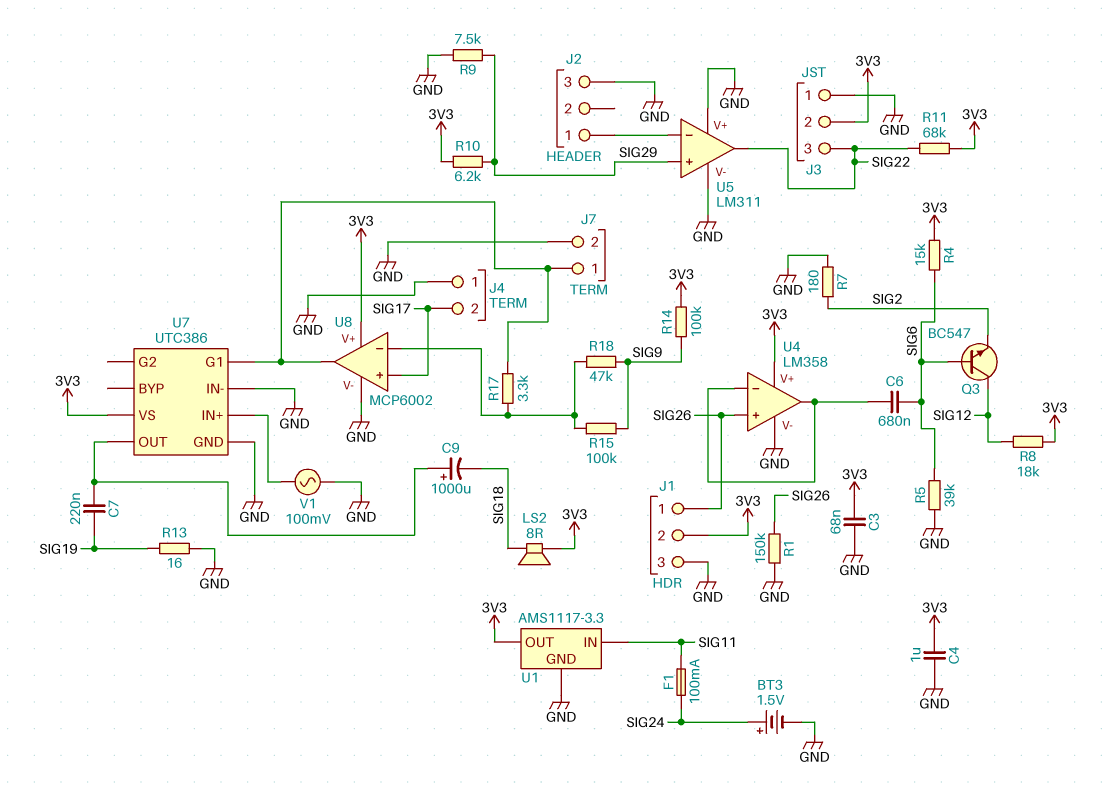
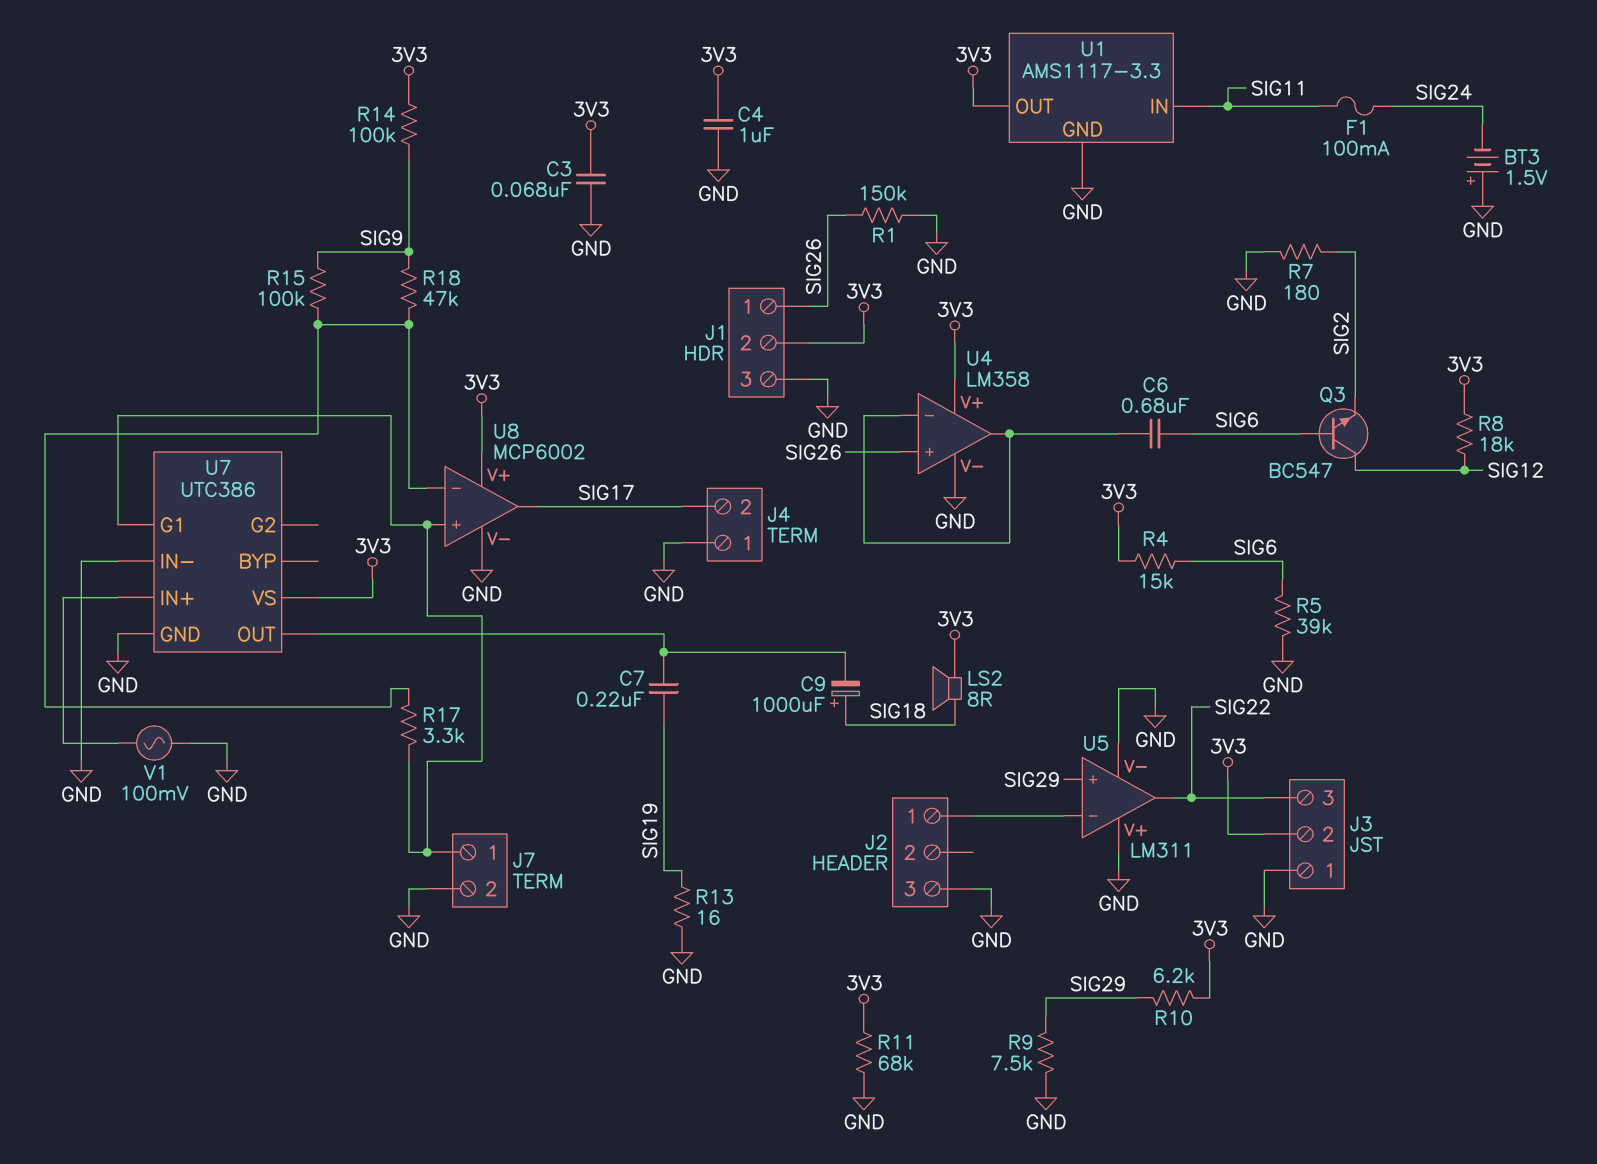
BT3: 1.5V (plus SIG24, minus GND) -> 1.5V (plus GND, minus SIG24)
C9: 1000uF (plus U7/OUT, minus SIG18) -> 1000uF (plus SIG18, minus U7/OUT)
R11: 68k (3V3, SIG22) -> 68k (3V3, GND)
U8 pin in+: SIG17 -> J7/1
U8 pin out: J7/1 -> SIG17

